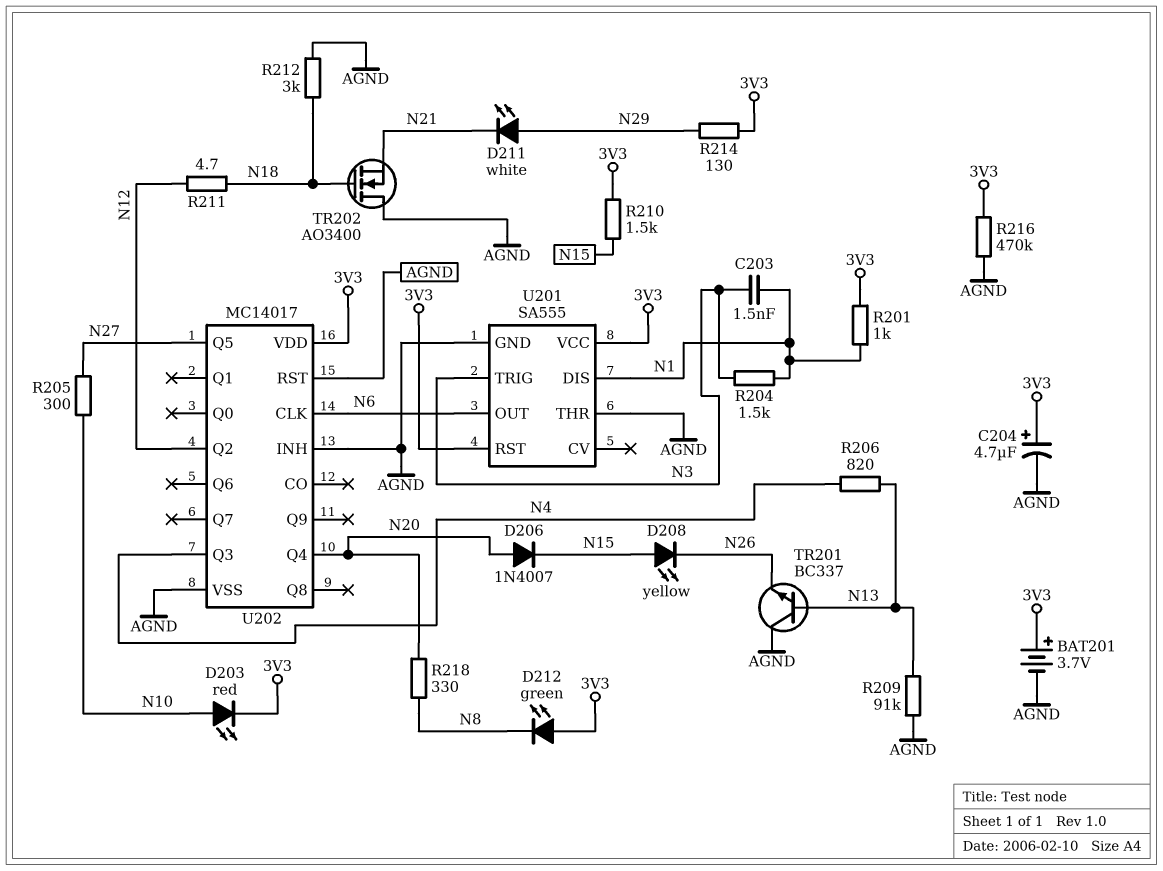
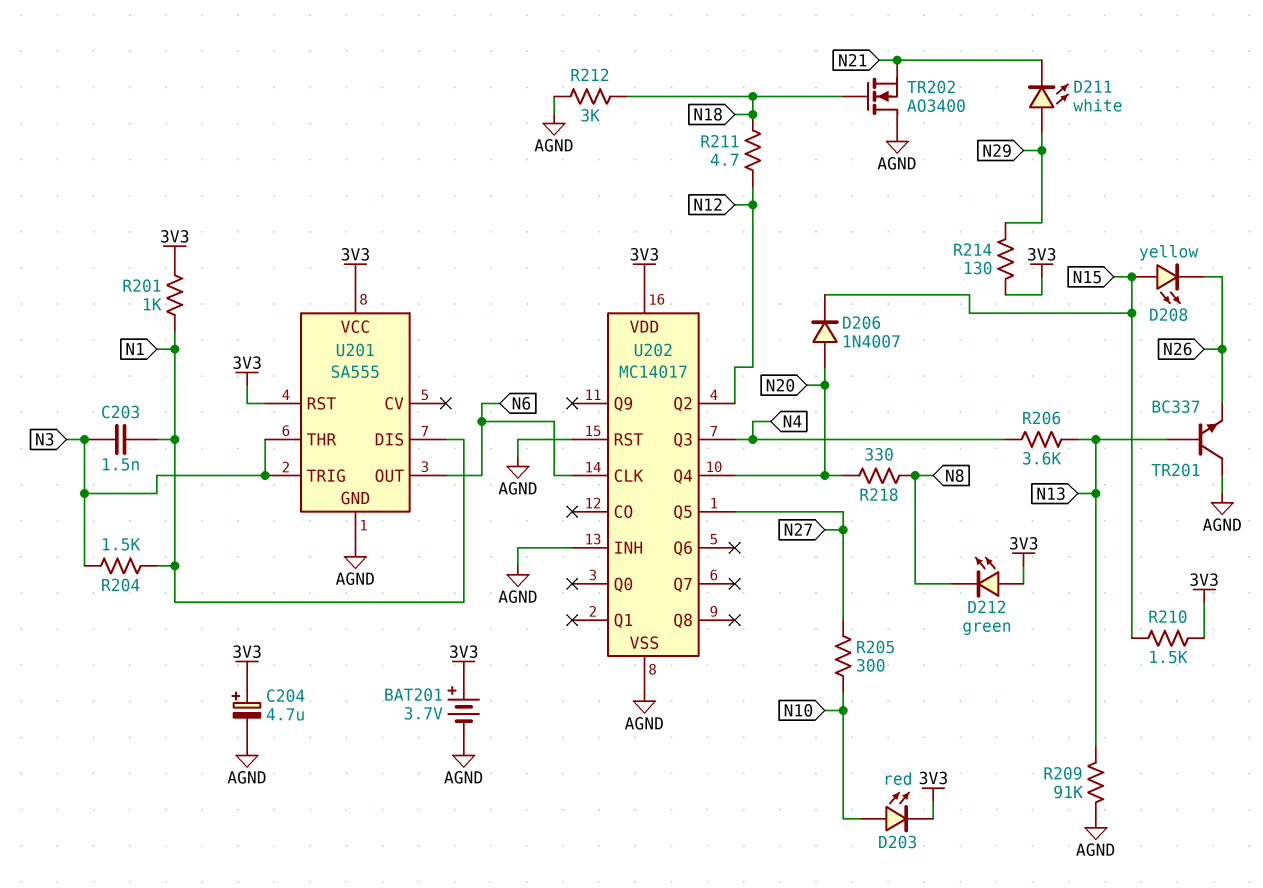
R206: 820 (N4, N13) -> 3.6k (N4, N13)
R216: 470k (3V3, AGND) -> none
U201 pin THR: AGND -> N3

